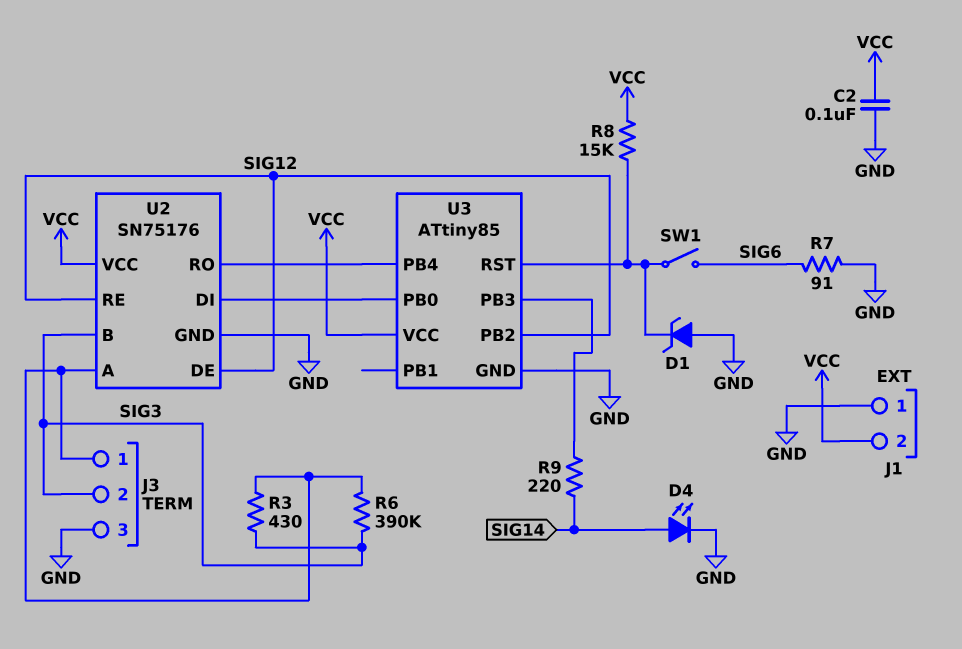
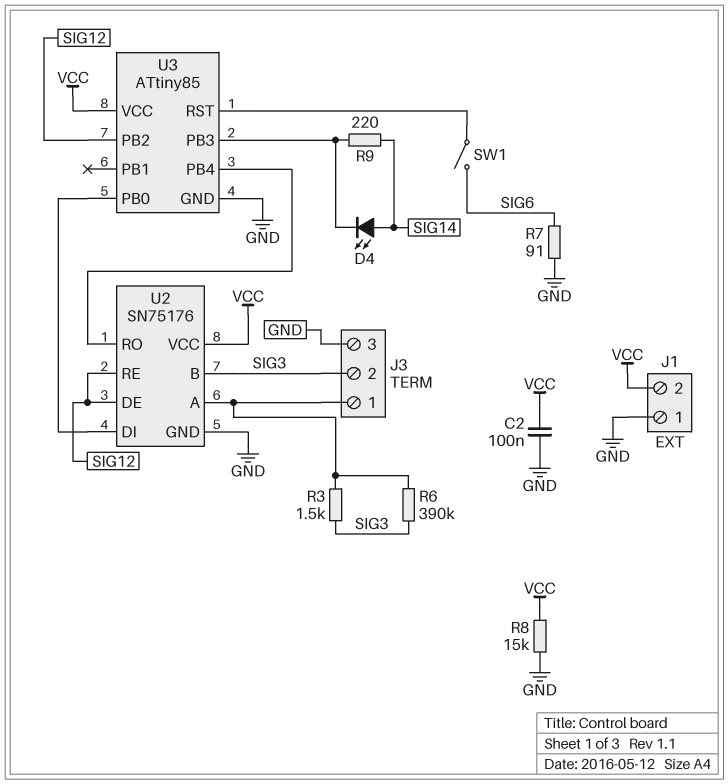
D1: zener (A GND, K U3/RST) -> none
D4: LED (A SIG14, K GND) -> LED (A SIG14, K U3/PB3)
R3: 430 (J3/1, SIG3) -> 1.5k (J3/1, SIG3)
R8: 15k (U3/RST, VCC) -> 15k (GND, VCC)

